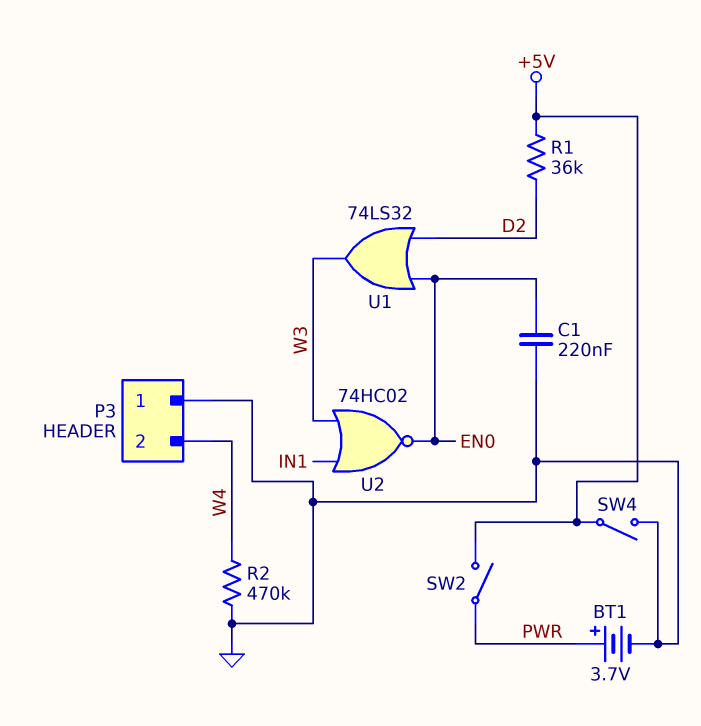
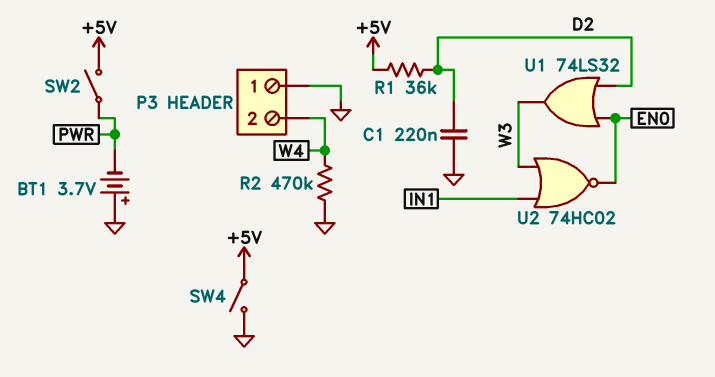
BT1: 3.7V (plus PWR, minus GND) -> 3.7V (plus GND, minus PWR)
C1: 220nF (EN0, GND) -> 220nF (D2, GND)

